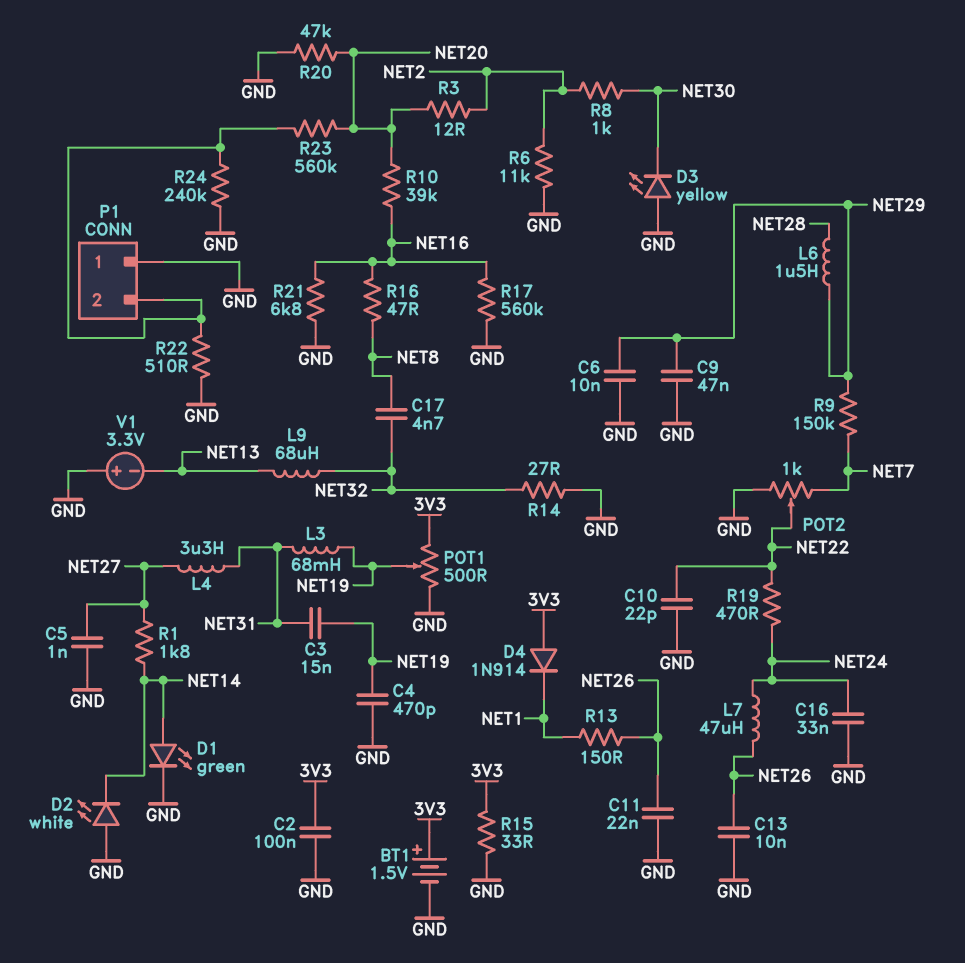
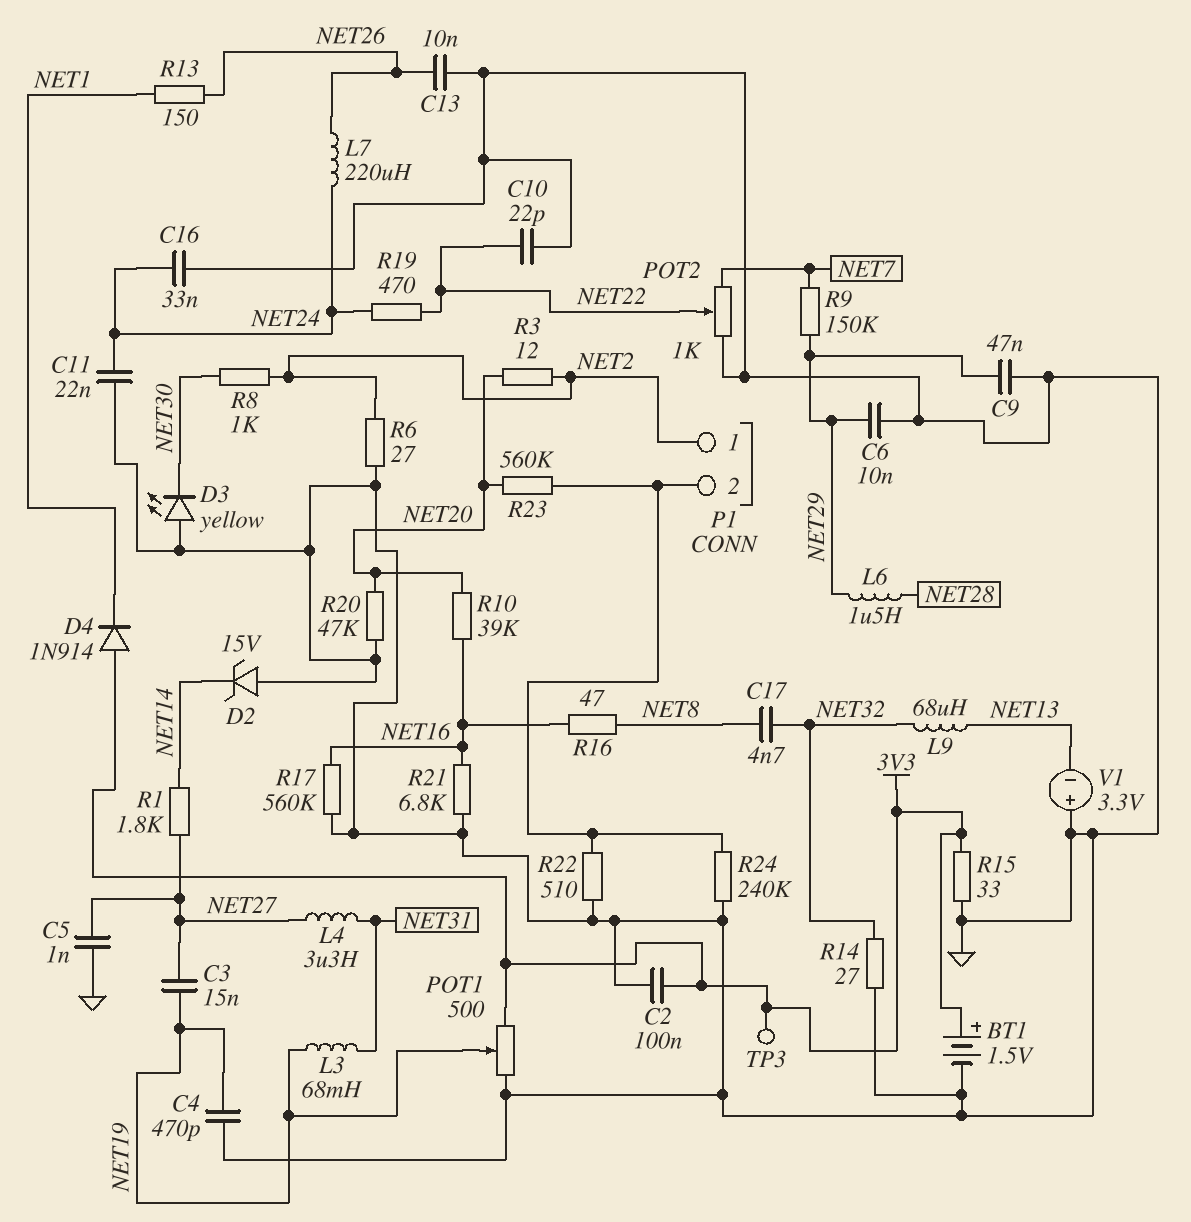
C3: 15nF (NET19, NET31) -> 15nF (NET19, NET27)
C11: 22nF (GND, NET26) -> 22nF (GND, NET24)
D1: LED green (A NET14, K GND) -> none
D2: LED white (A GND, K NET14) -> zener 15V (A GND, K NET14)
L7: 47uH (NET24, NET26) -> 220uH (NET24, NET26)
P1 pin 1: GND -> NET2
R6: 11k (GND, NET2) -> 27 (GND, NET2)
TP3: none -> test point (3V3)

